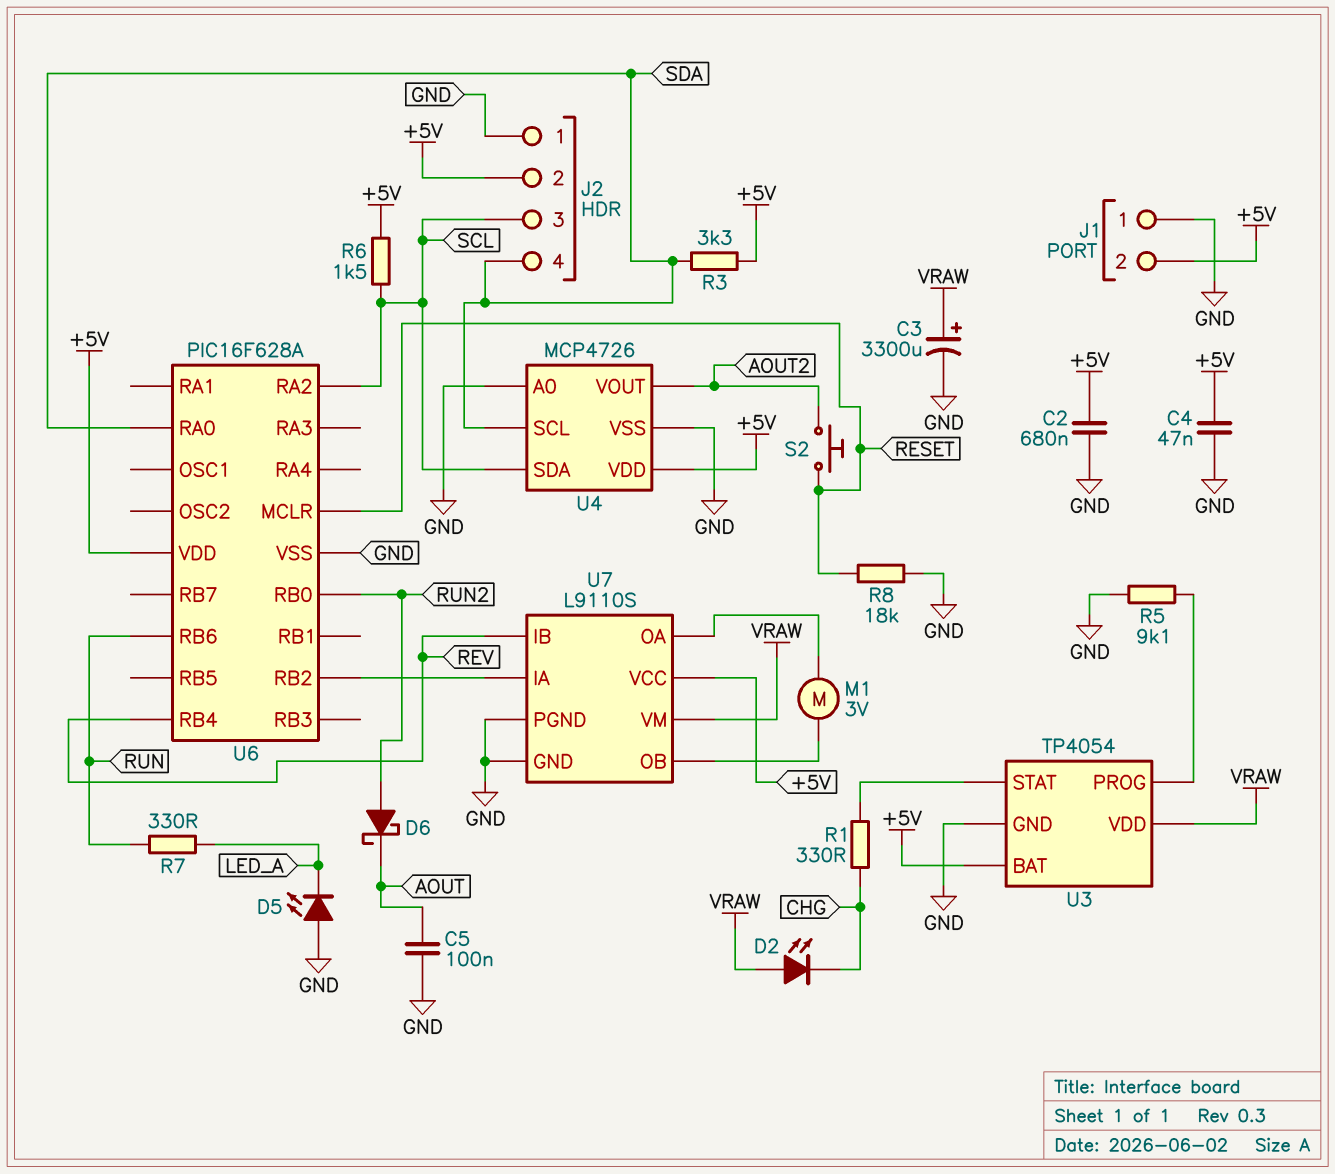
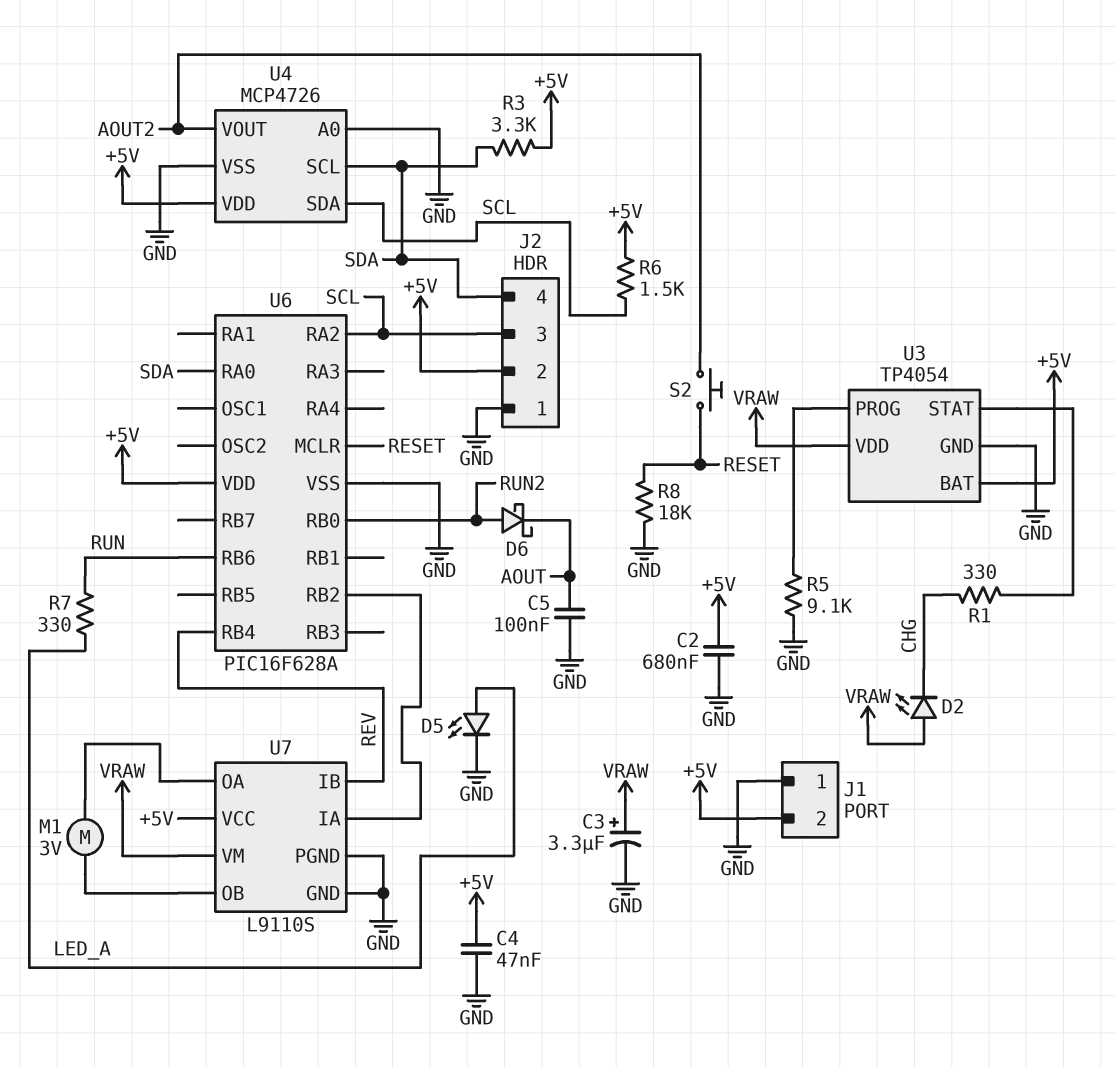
C3: 3300uF (plus VRAW, minus GND) -> 3.3uF (plus VRAW, minus GND)
D5: LED (A GND, K LED_A) -> LED (A LED_A, K GND)

